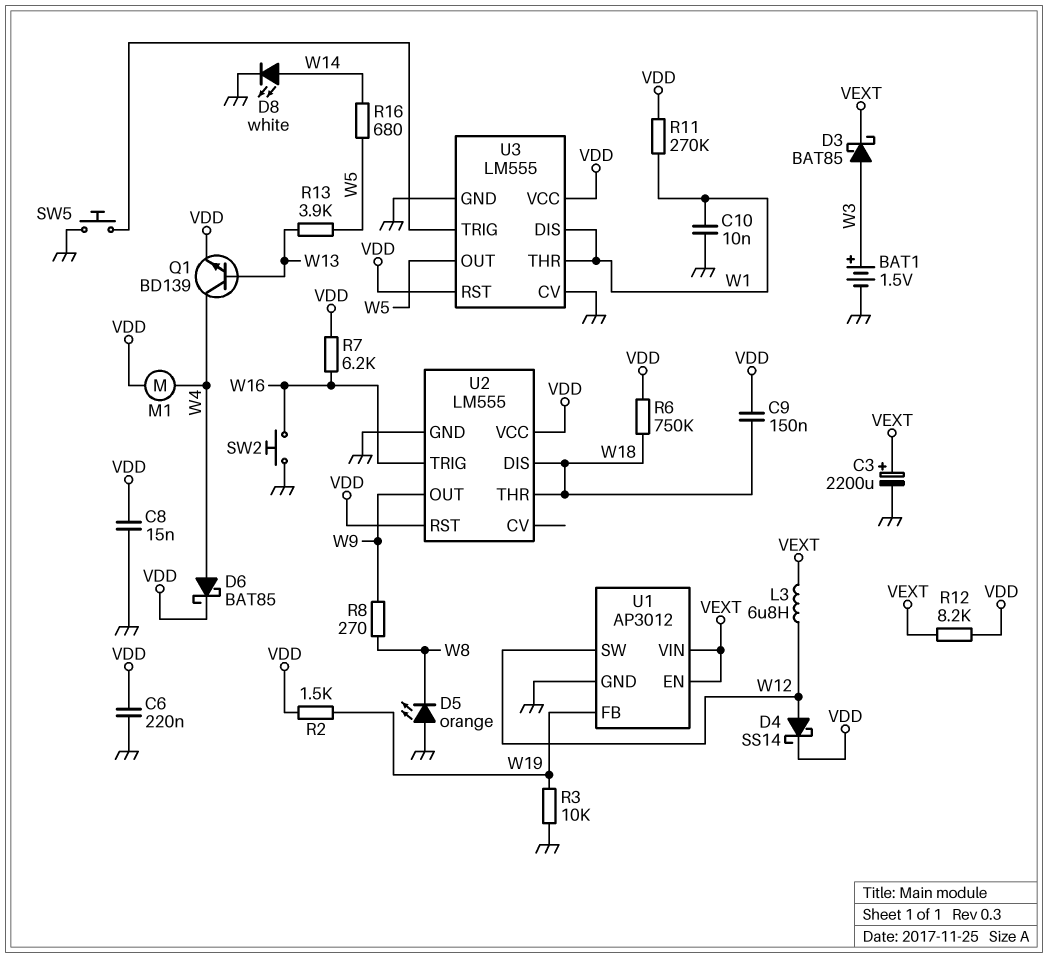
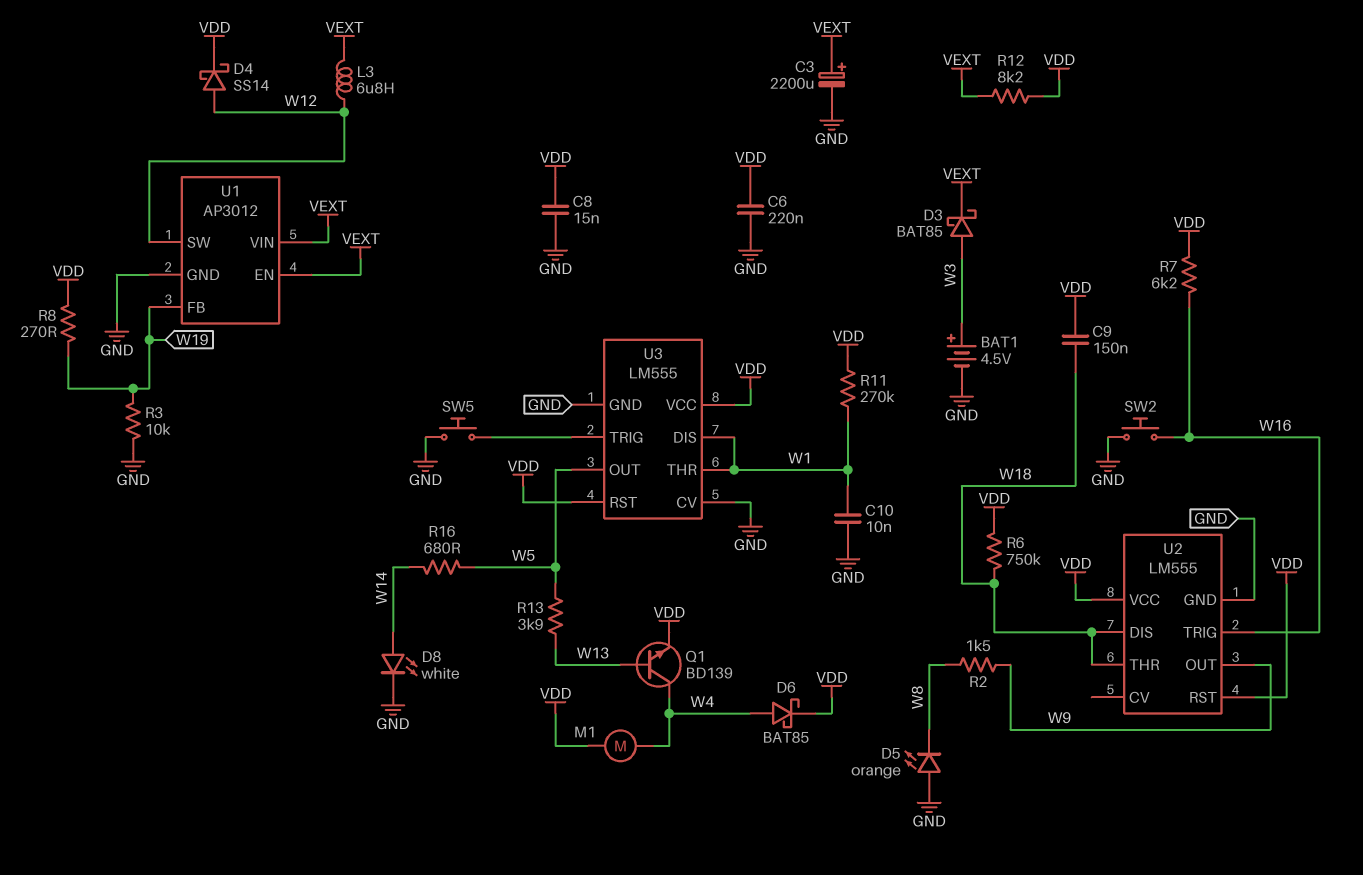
BAT1: 1.5V (plus W3, minus GND) -> 4.5V (plus W3, minus GND)
R2: 1.5k (VDD, W19) -> 1.5k (W8, W9)
R8: 270 (W8, W9) -> 270 (VDD, W19)

